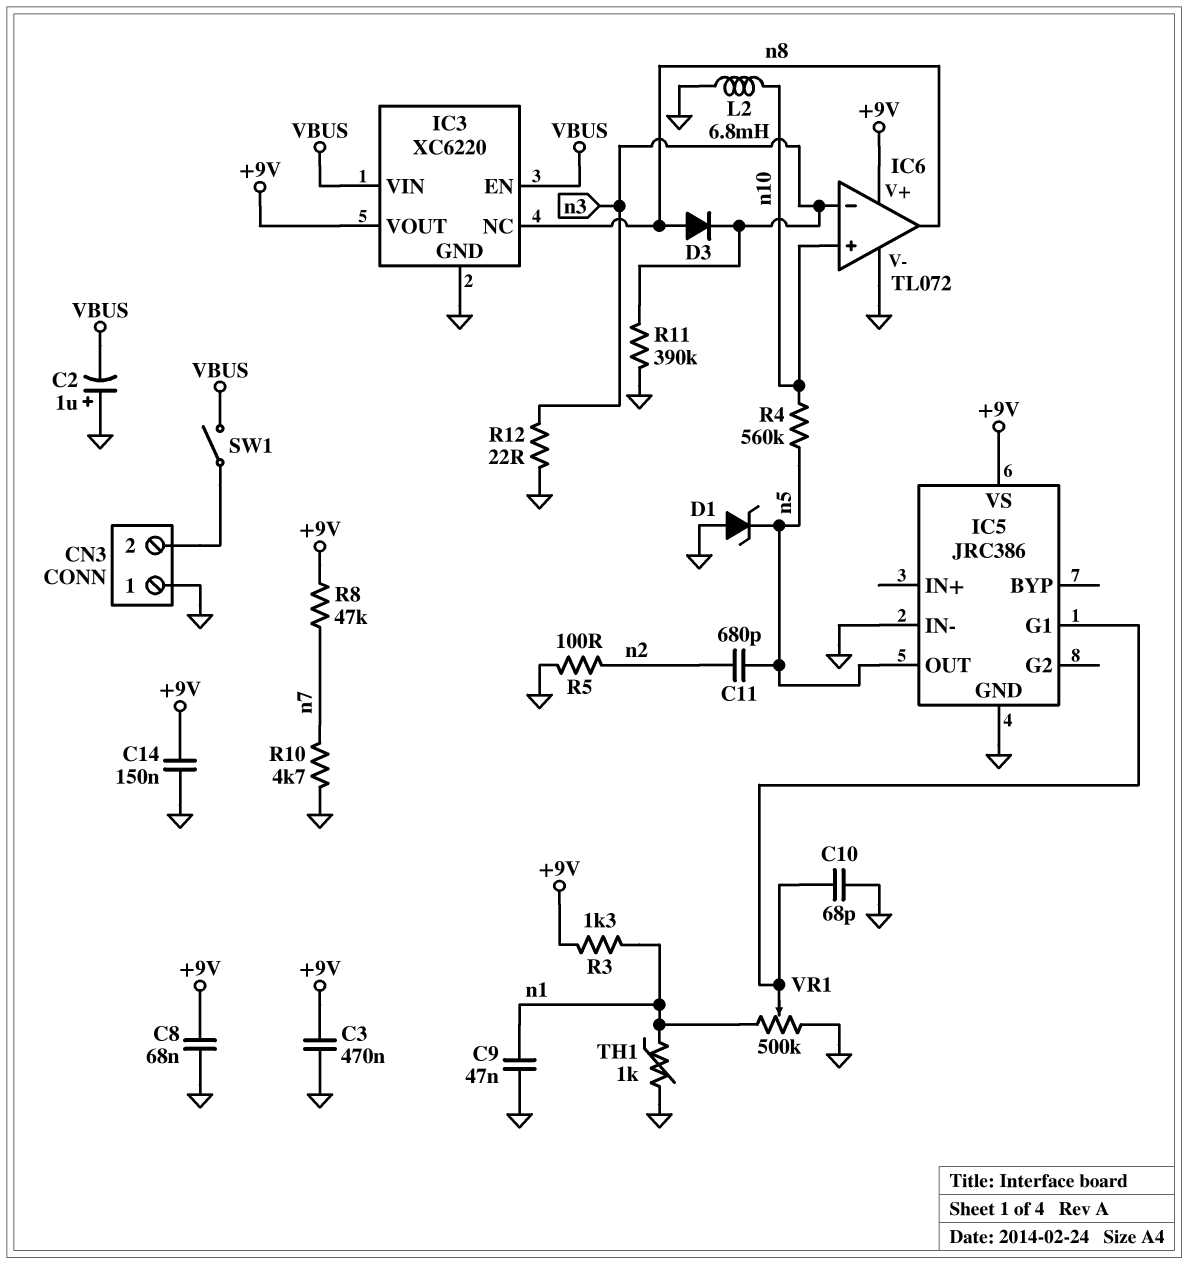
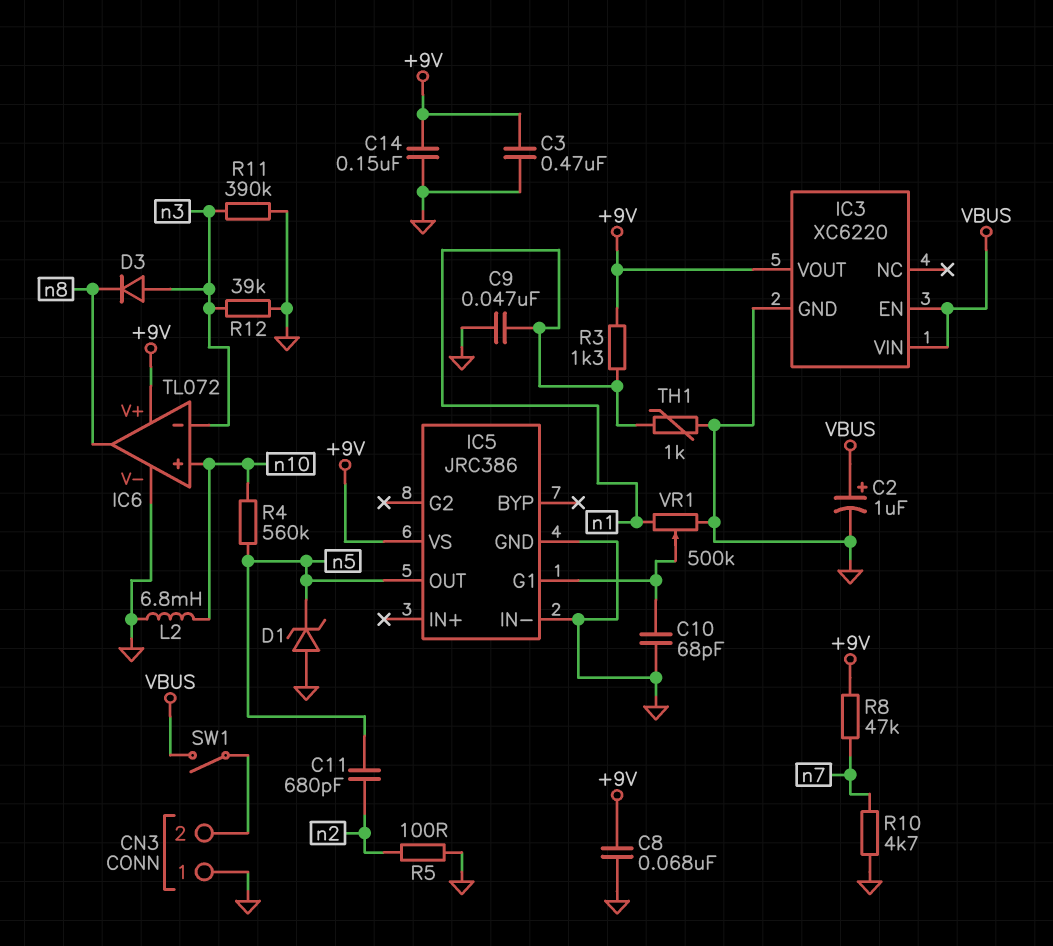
C2: 1uF (plus GND, minus VBUS) -> 1uF (plus VBUS, minus GND)
D3: diode (A n8, K n3) -> diode (A n3, K n8)
IC3 pin NC: n8 -> none
R12: 22 (GND, n3) -> 39k (GND, n3)

